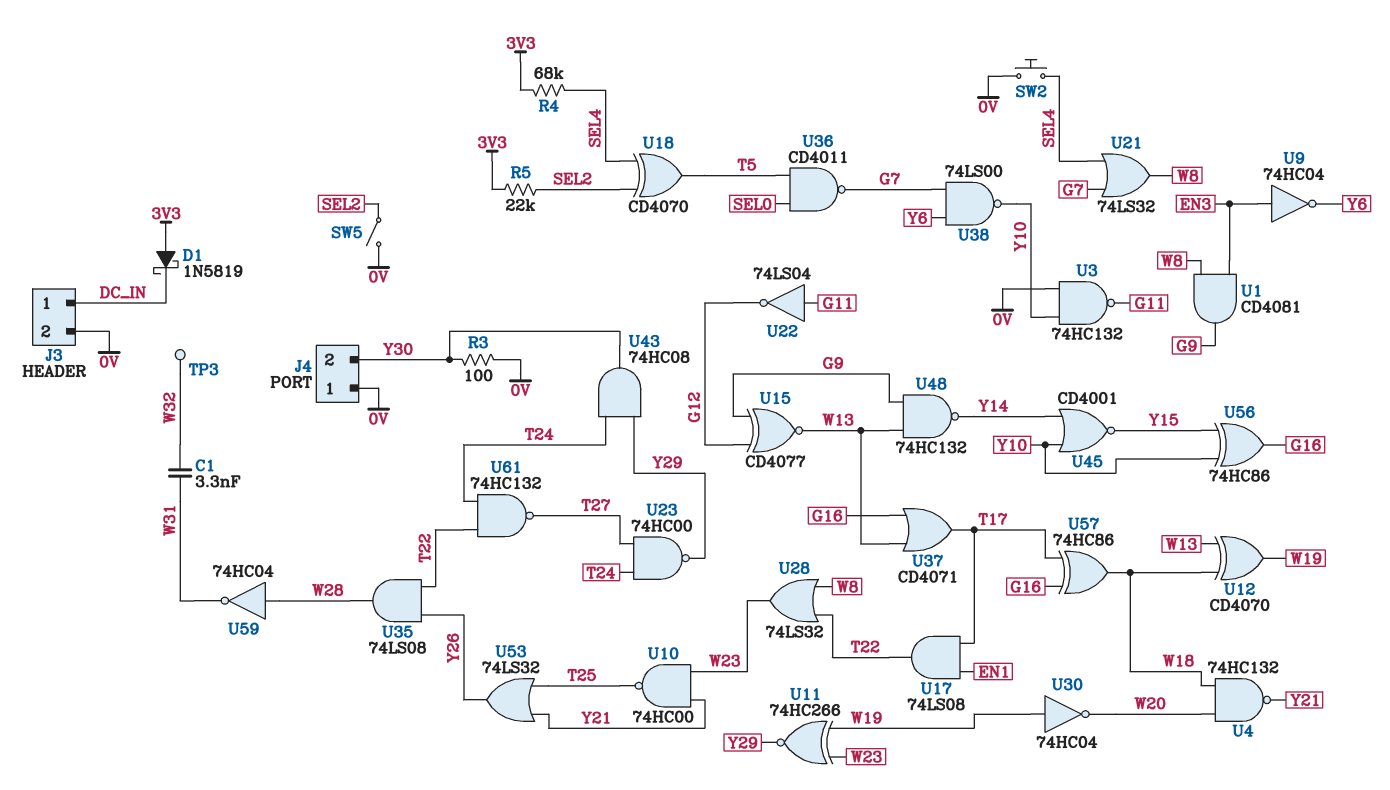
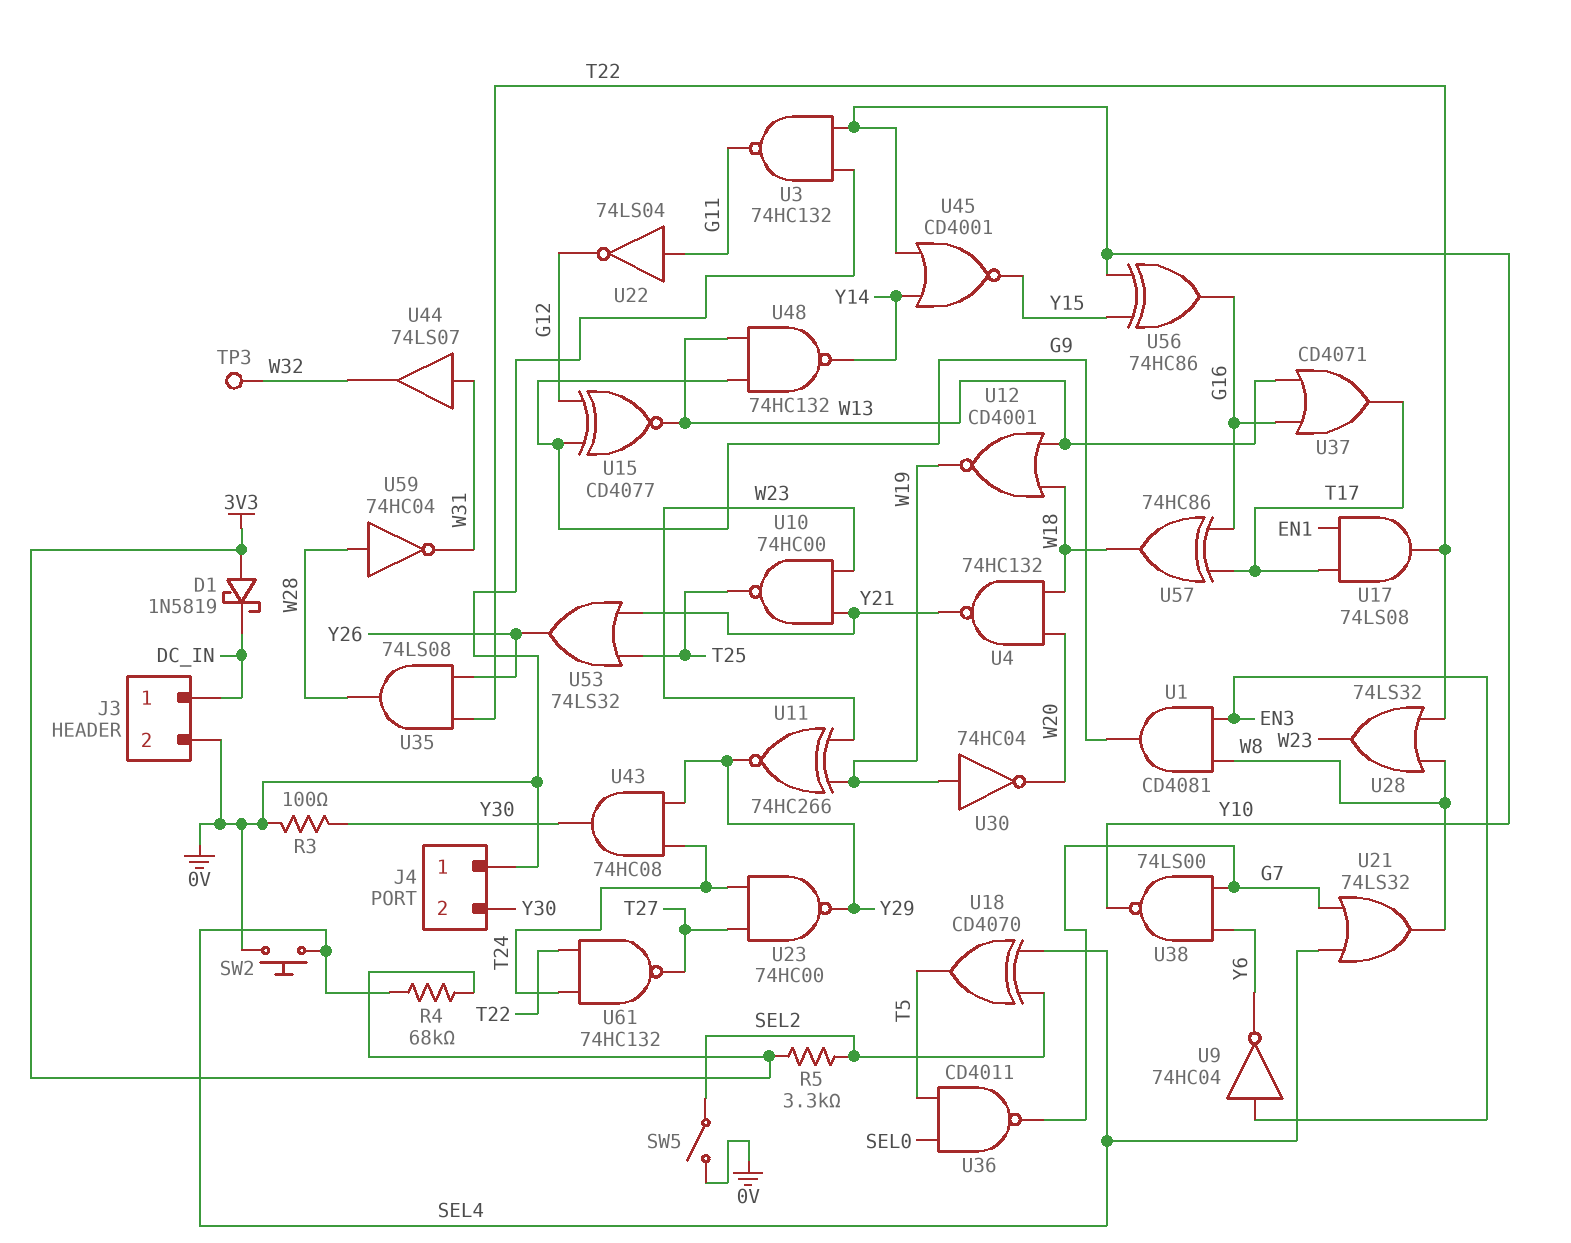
C1: 3.3nF (W31, W32) -> none
R5: 22k (3V3, SEL2) -> 3.3k (3V3, SEL2)
U12: XOR CD4070 (in W13, in W18, out W19) -> NOR CD4001 (in W13, in W18, out W19)
U44: none -> buffer 74LS07 (in W31, out W32)

